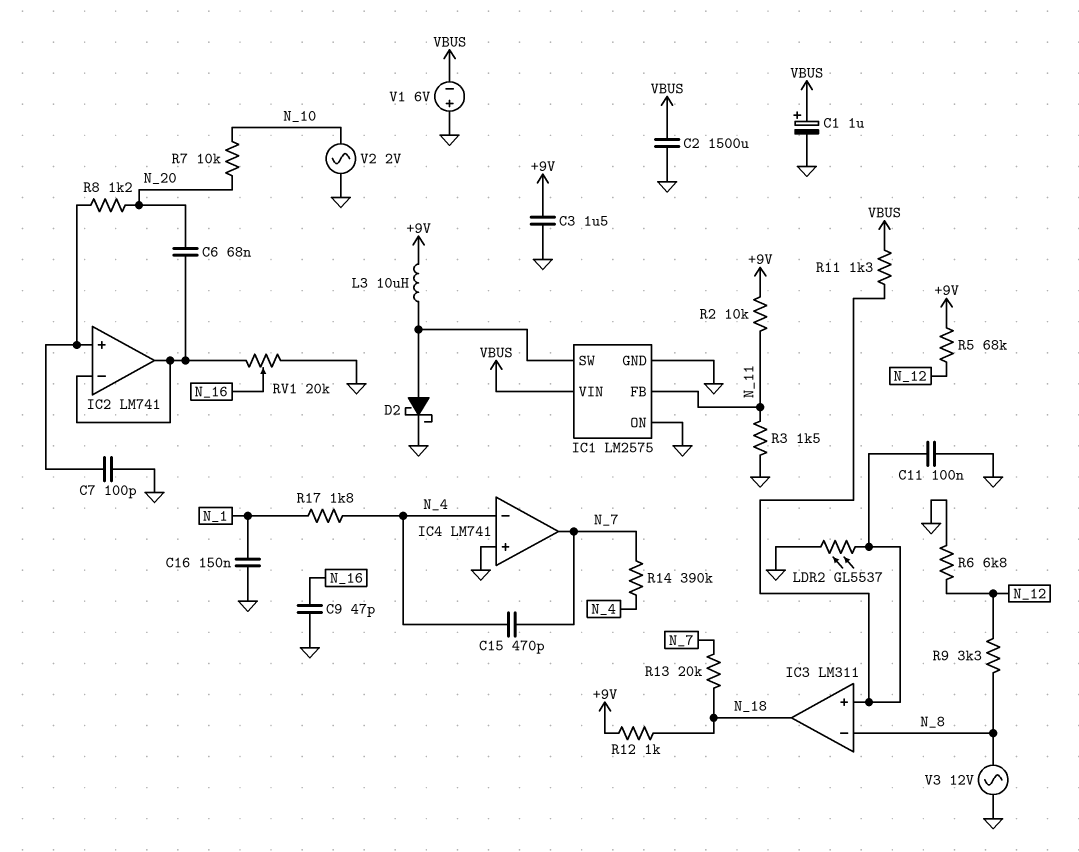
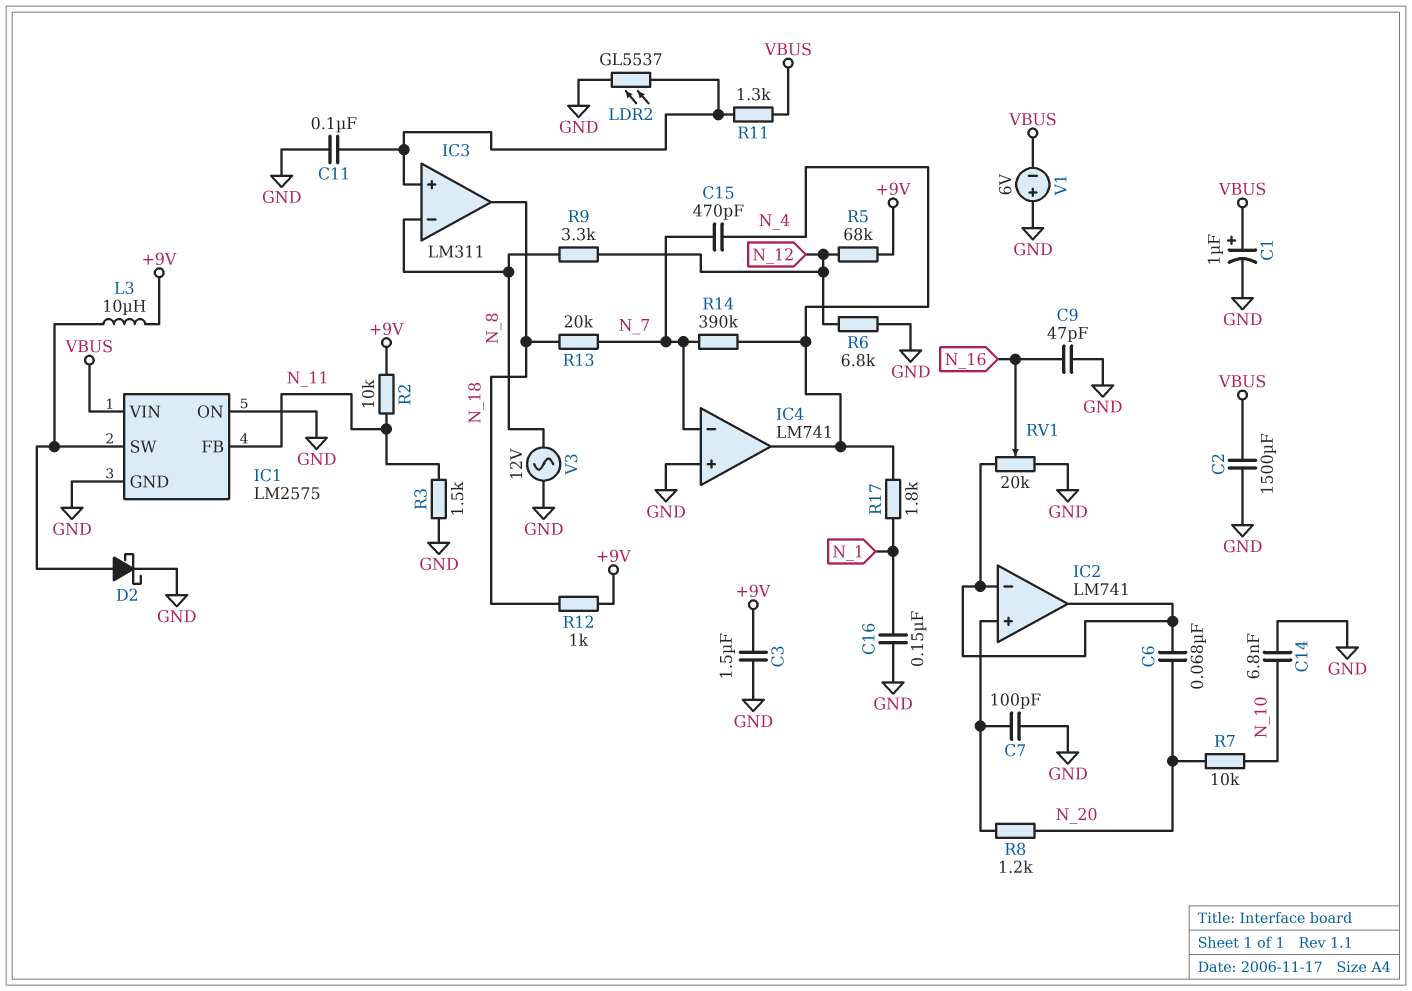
C14: none -> 6.8nF (GND, N_10)
IC4 pin in-: N_4 -> N_7
IC4 pin out: N_7 -> N_4
V2: AC 2V (GND, N_10) -> none

